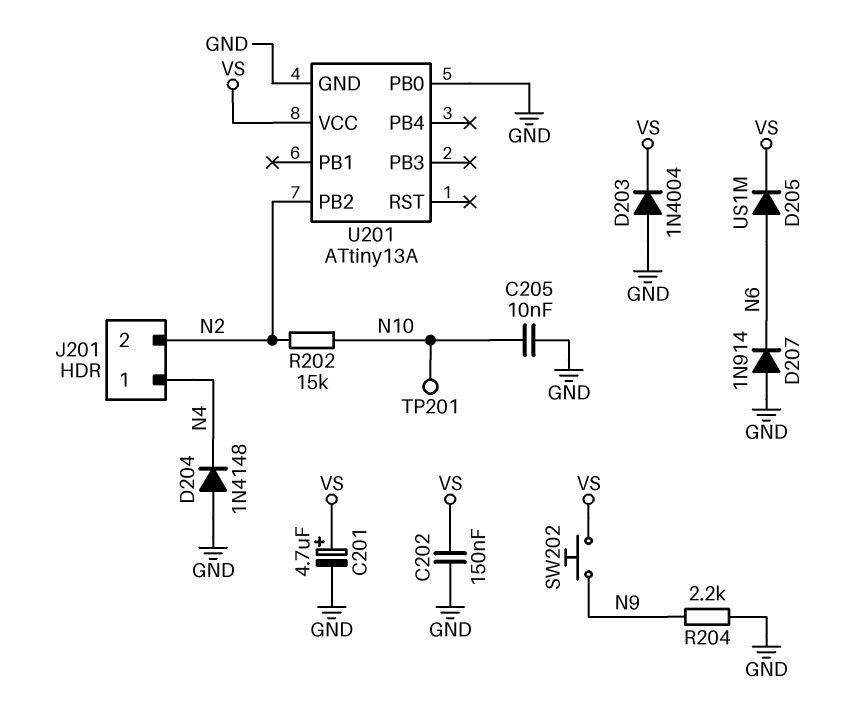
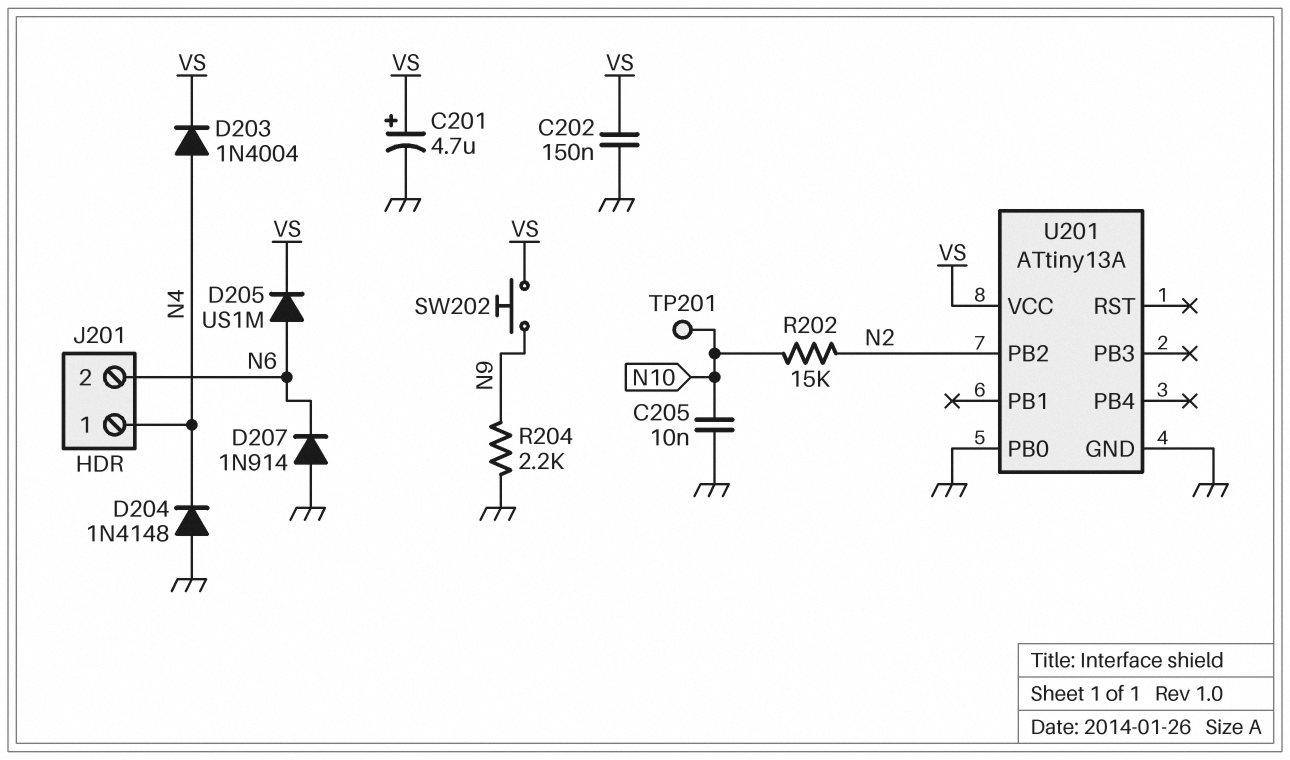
D203: diode 1N4004 (A GND, K VS) -> diode 1N4004 (A N4, K VS)
J201 pin 2: N2 -> N6

